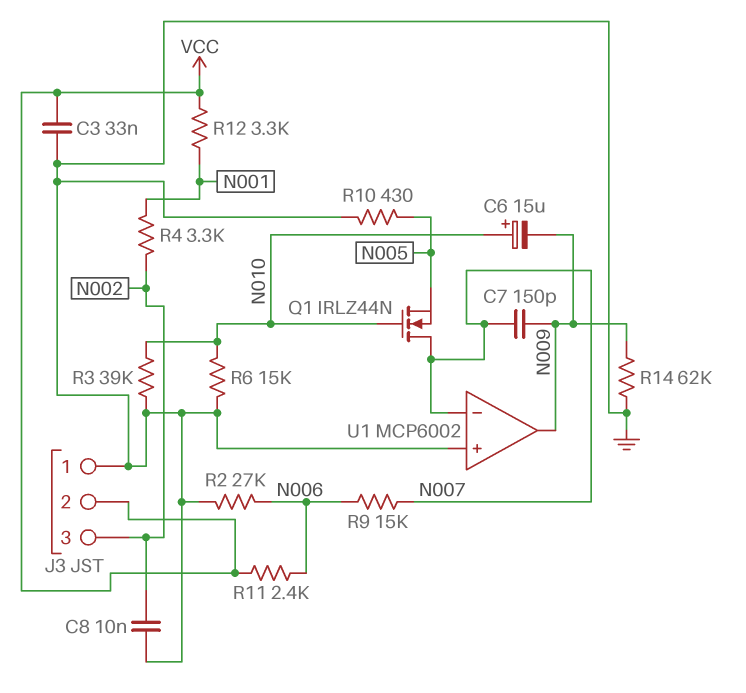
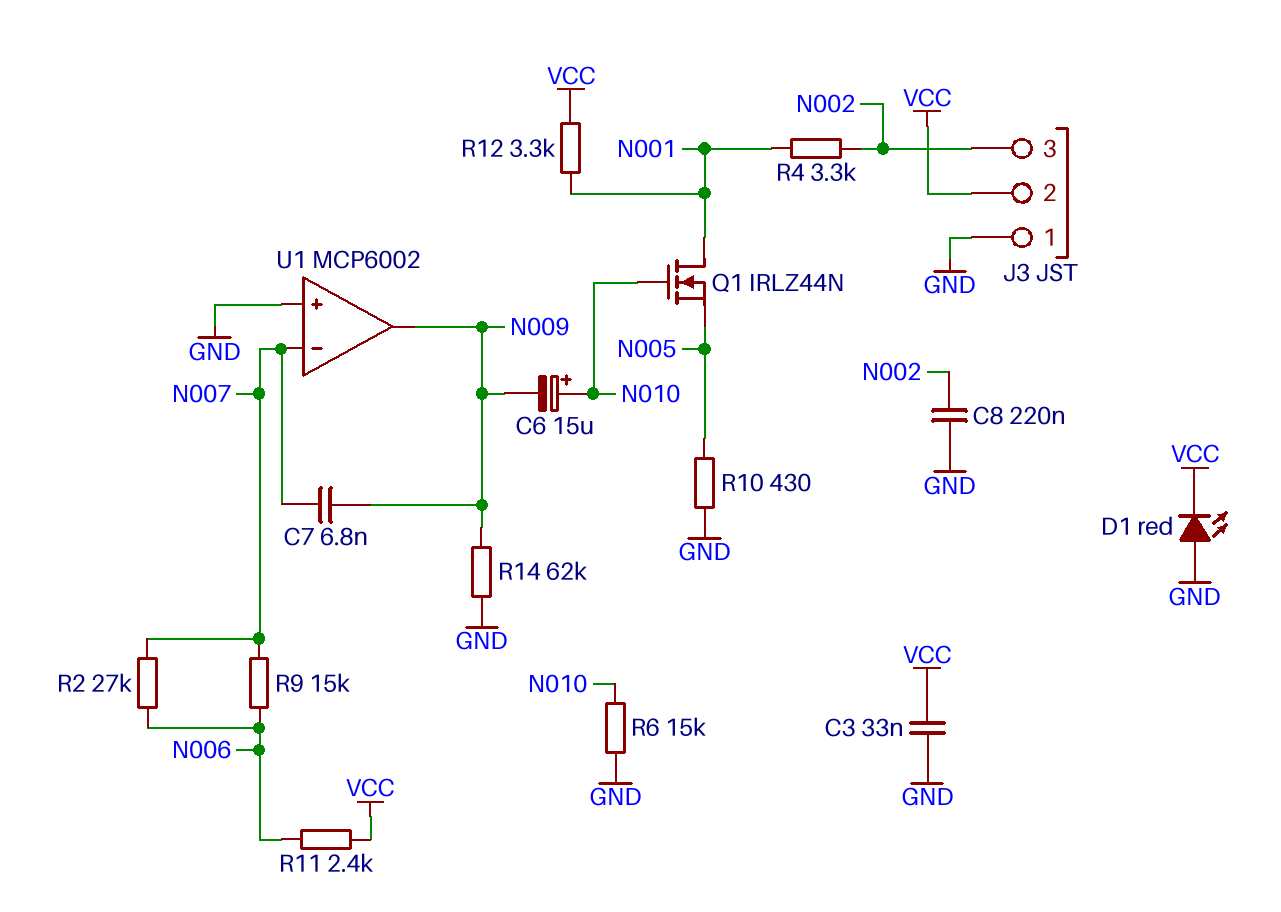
C7: 150pF (N007, N009) -> 6.8nF (N007, N009)
C8: 10nF (GND, N002) -> 220nF (GND, N002)
D1: none -> LED red (A GND, K VCC)
Q1: NMOS IRLZ44N (G N010, D N007, S N005) -> NMOS IRLZ44N (G N010, D N001, S N005)
R2: 27k (GND, N006) -> 27k (N006, N007)
R3: 39k (GND, N010) -> none

